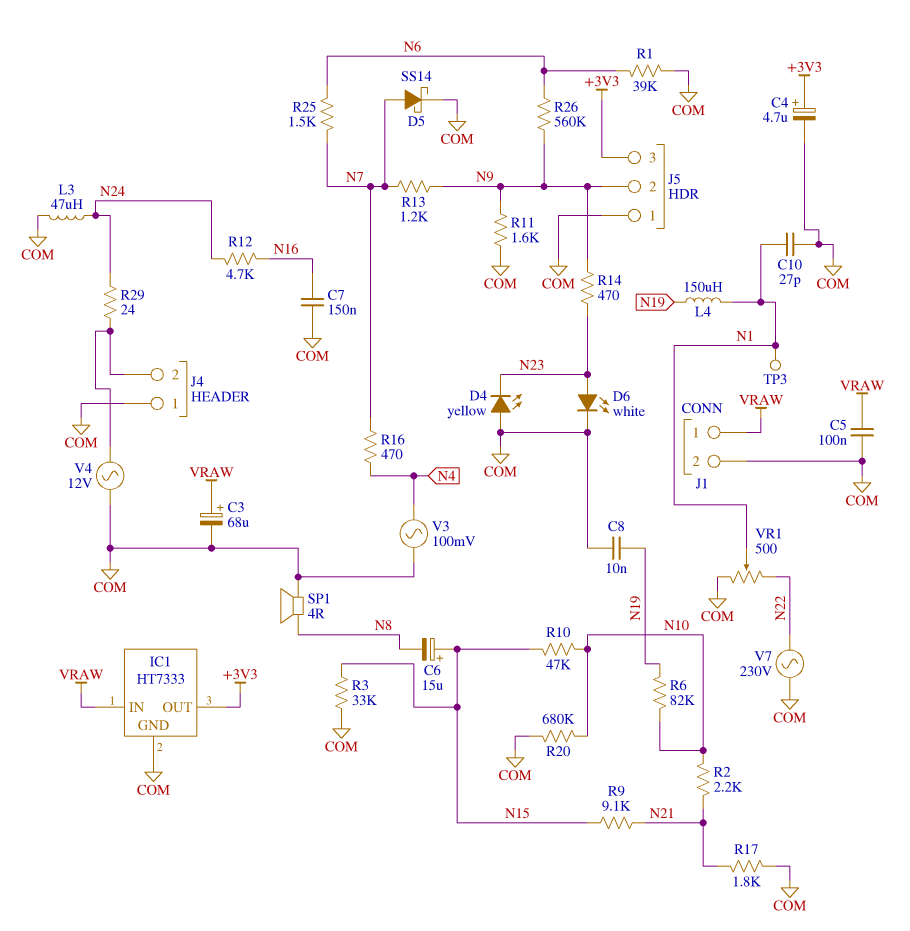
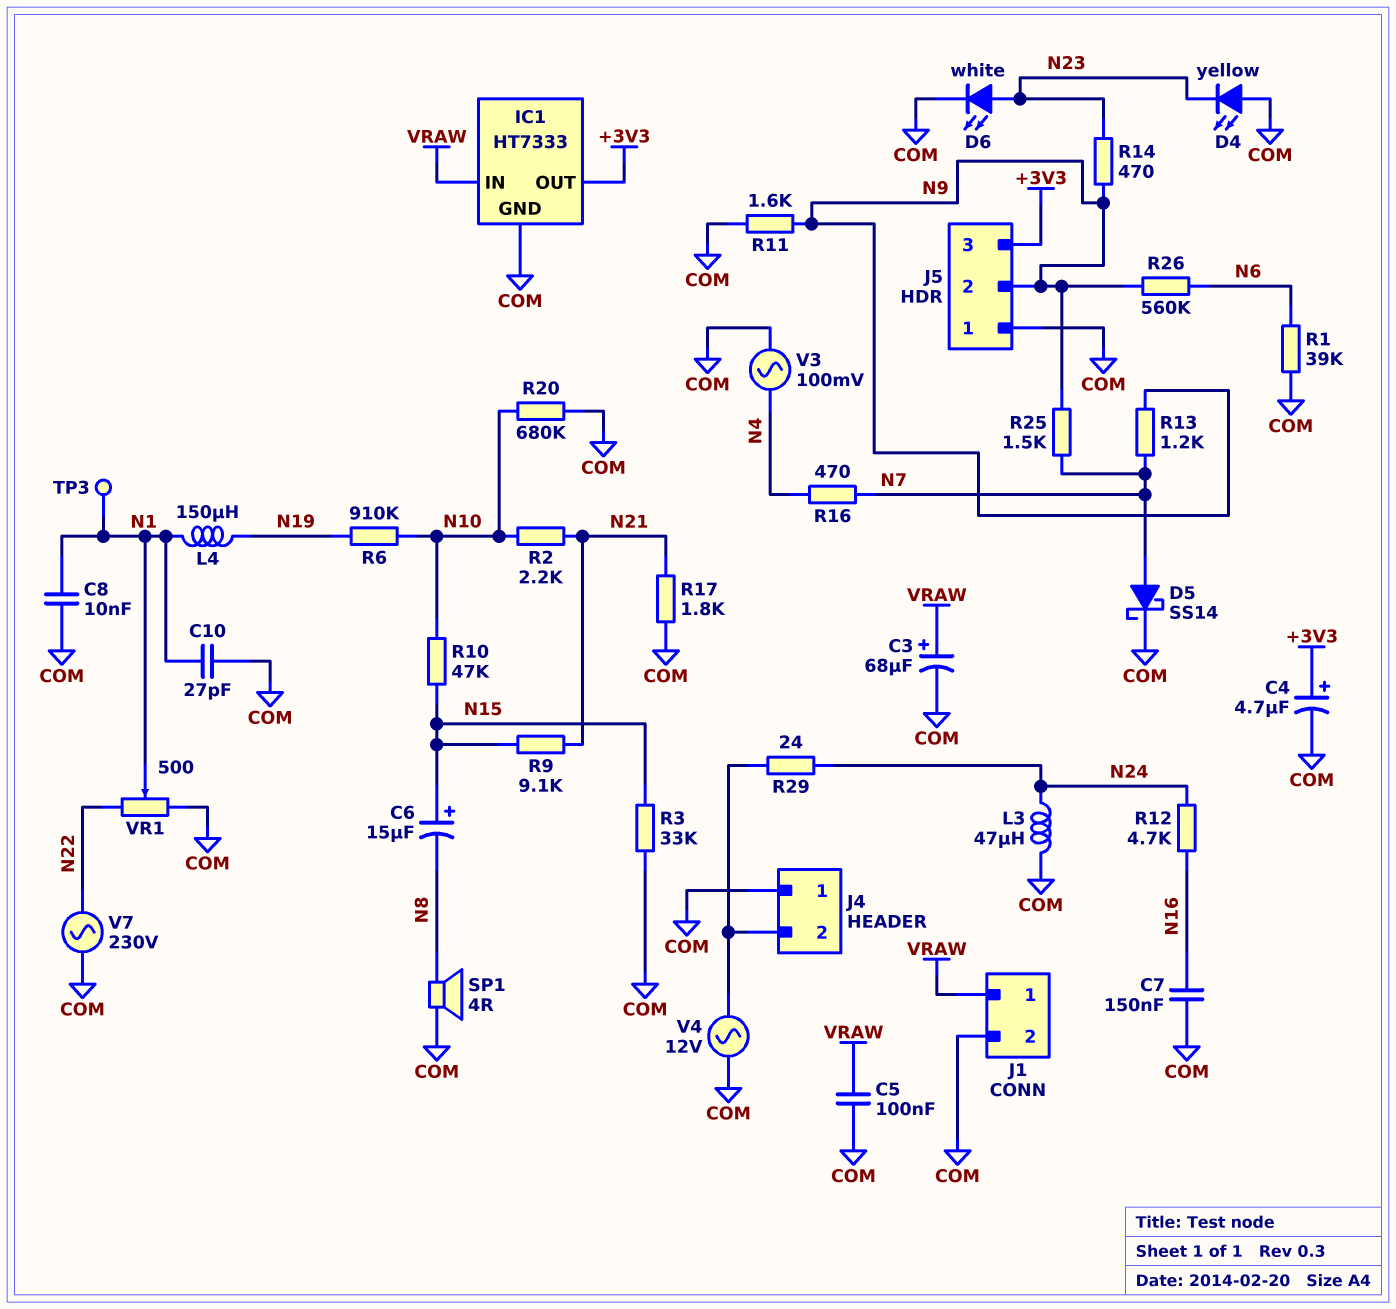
C8: 10nF (COM, N19) -> 10nF (COM, N1)
R6: 82k (N10, N19) -> 910k (N10, N19)
R25: 1.5k (N6, N7) -> 1.5k (N7, N9)

